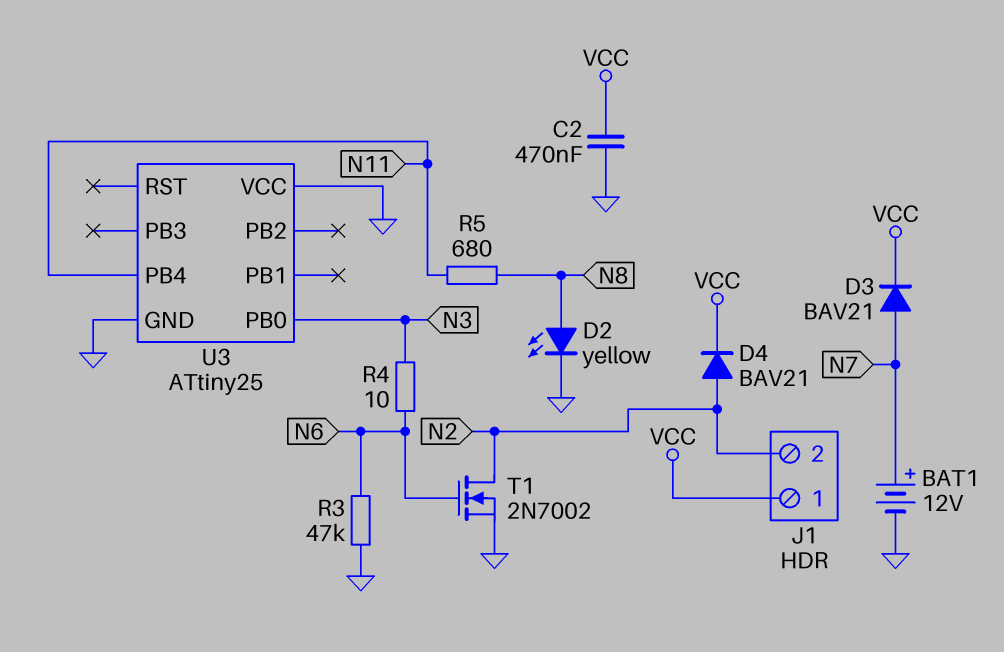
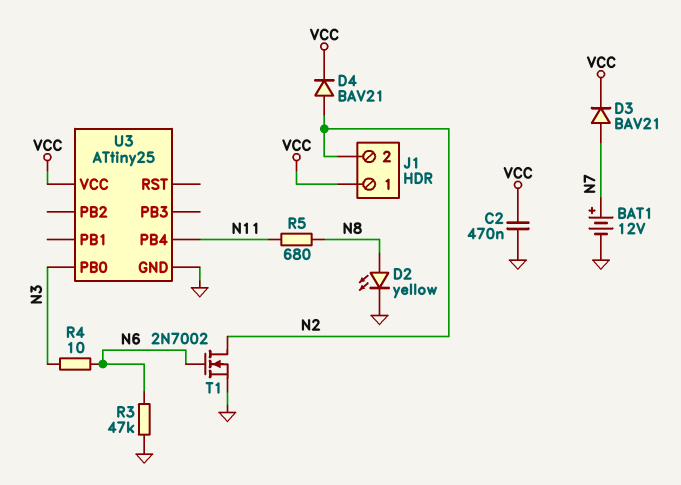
U3 pin VCC: GND -> VCC

